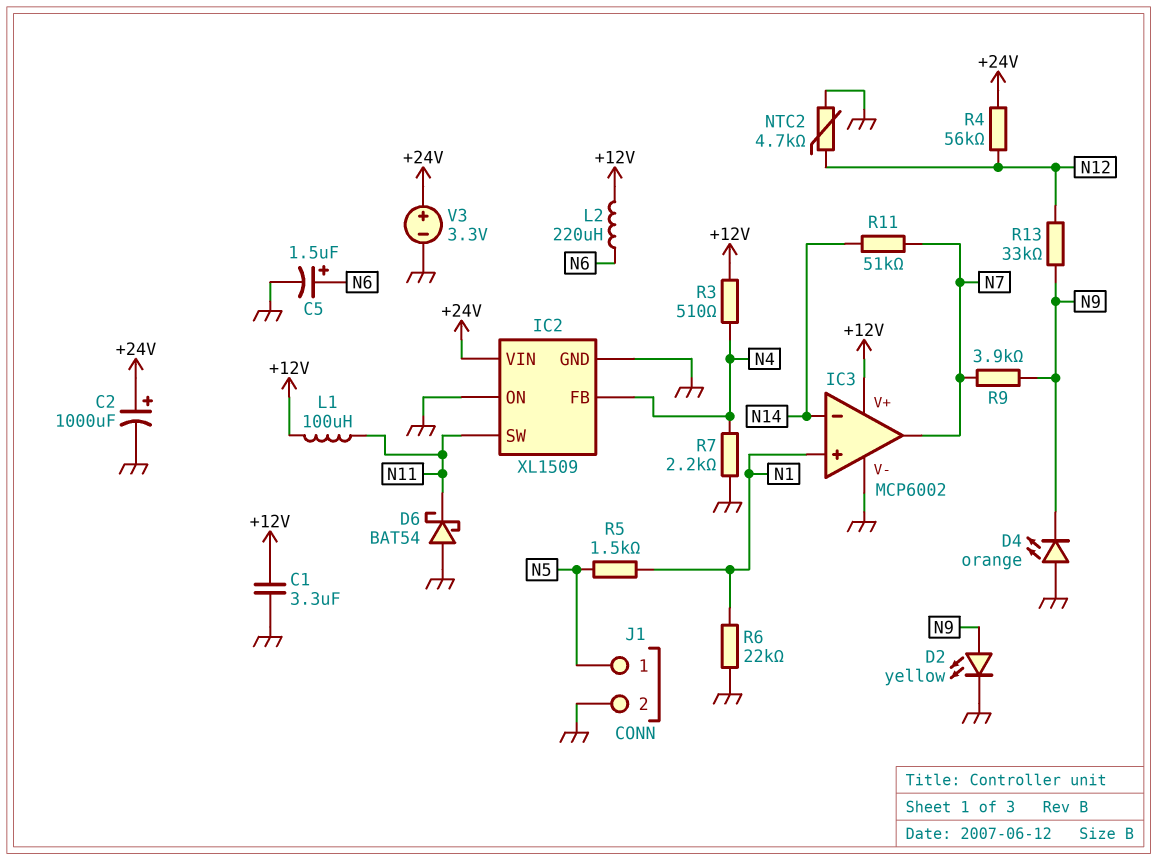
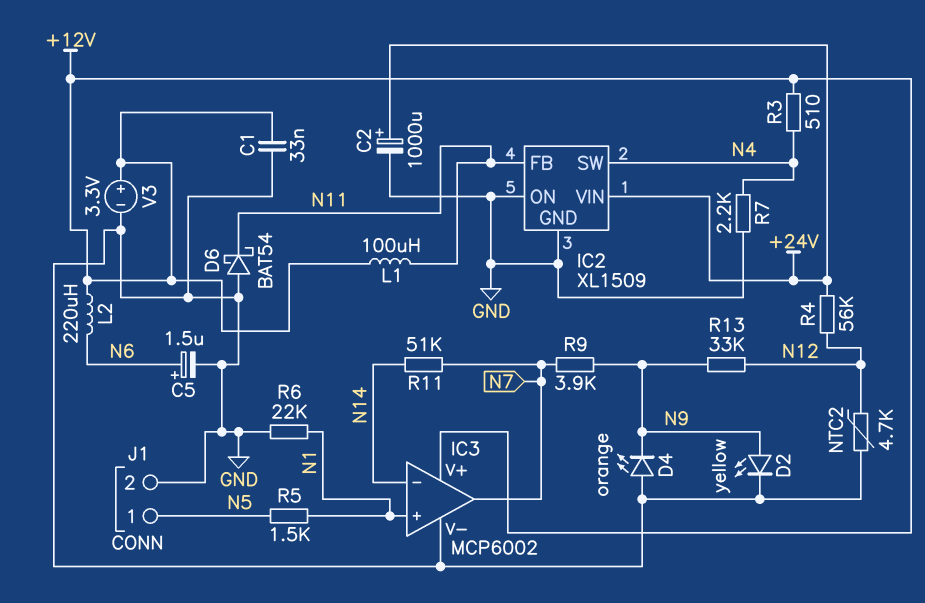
C1: 3.3uF (+12V, GND) -> 33nF (+12V, GND)
IC2 pin FB: N4 -> N11
IC2 pin SW: N11 -> N4
V3: 3.3V (plus +24V, minus GND) -> 3.3V (plus +12V, minus GND)

